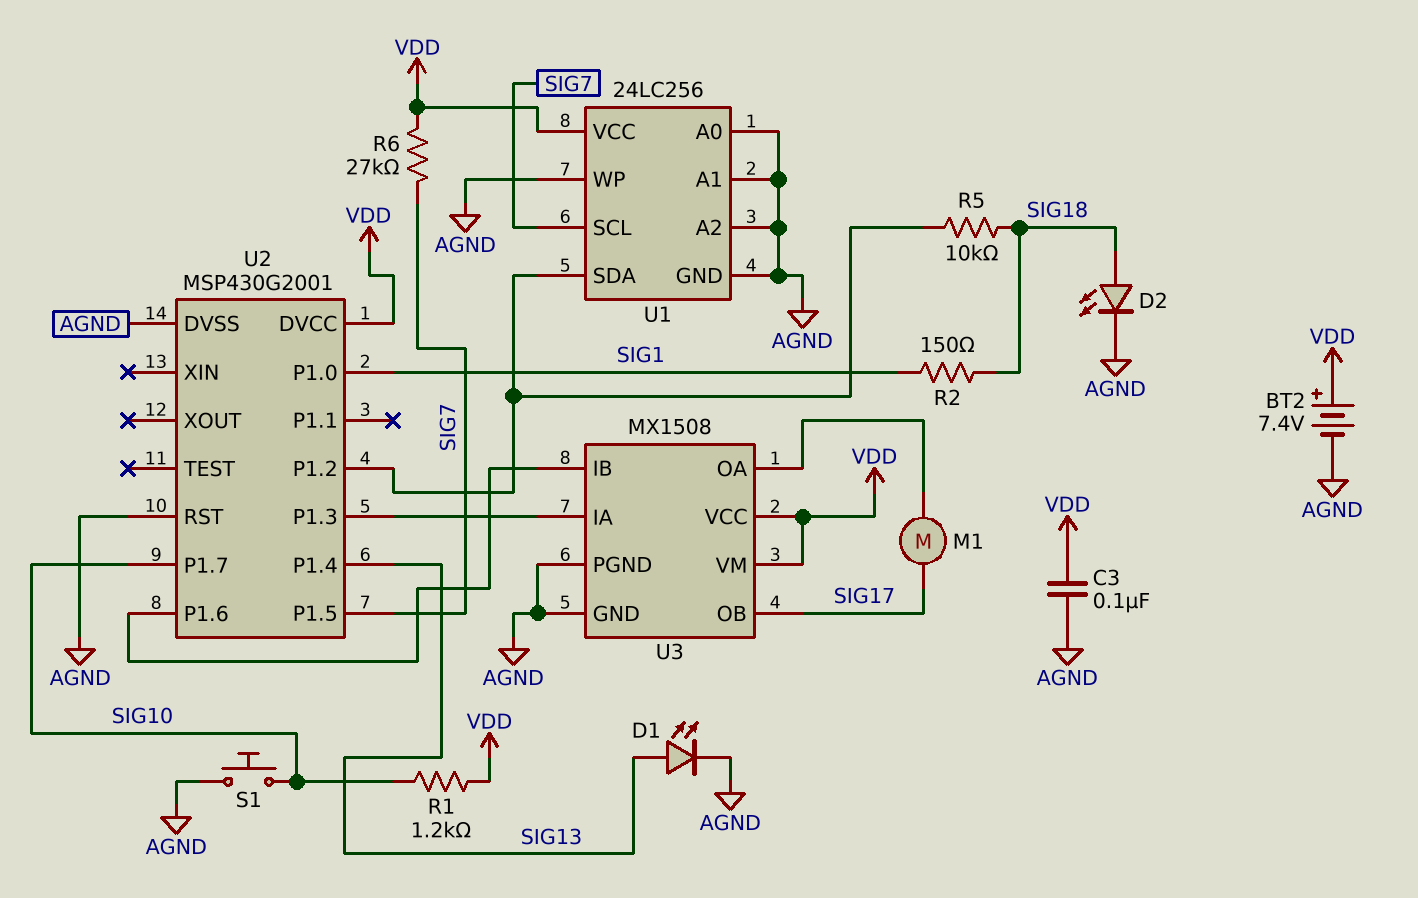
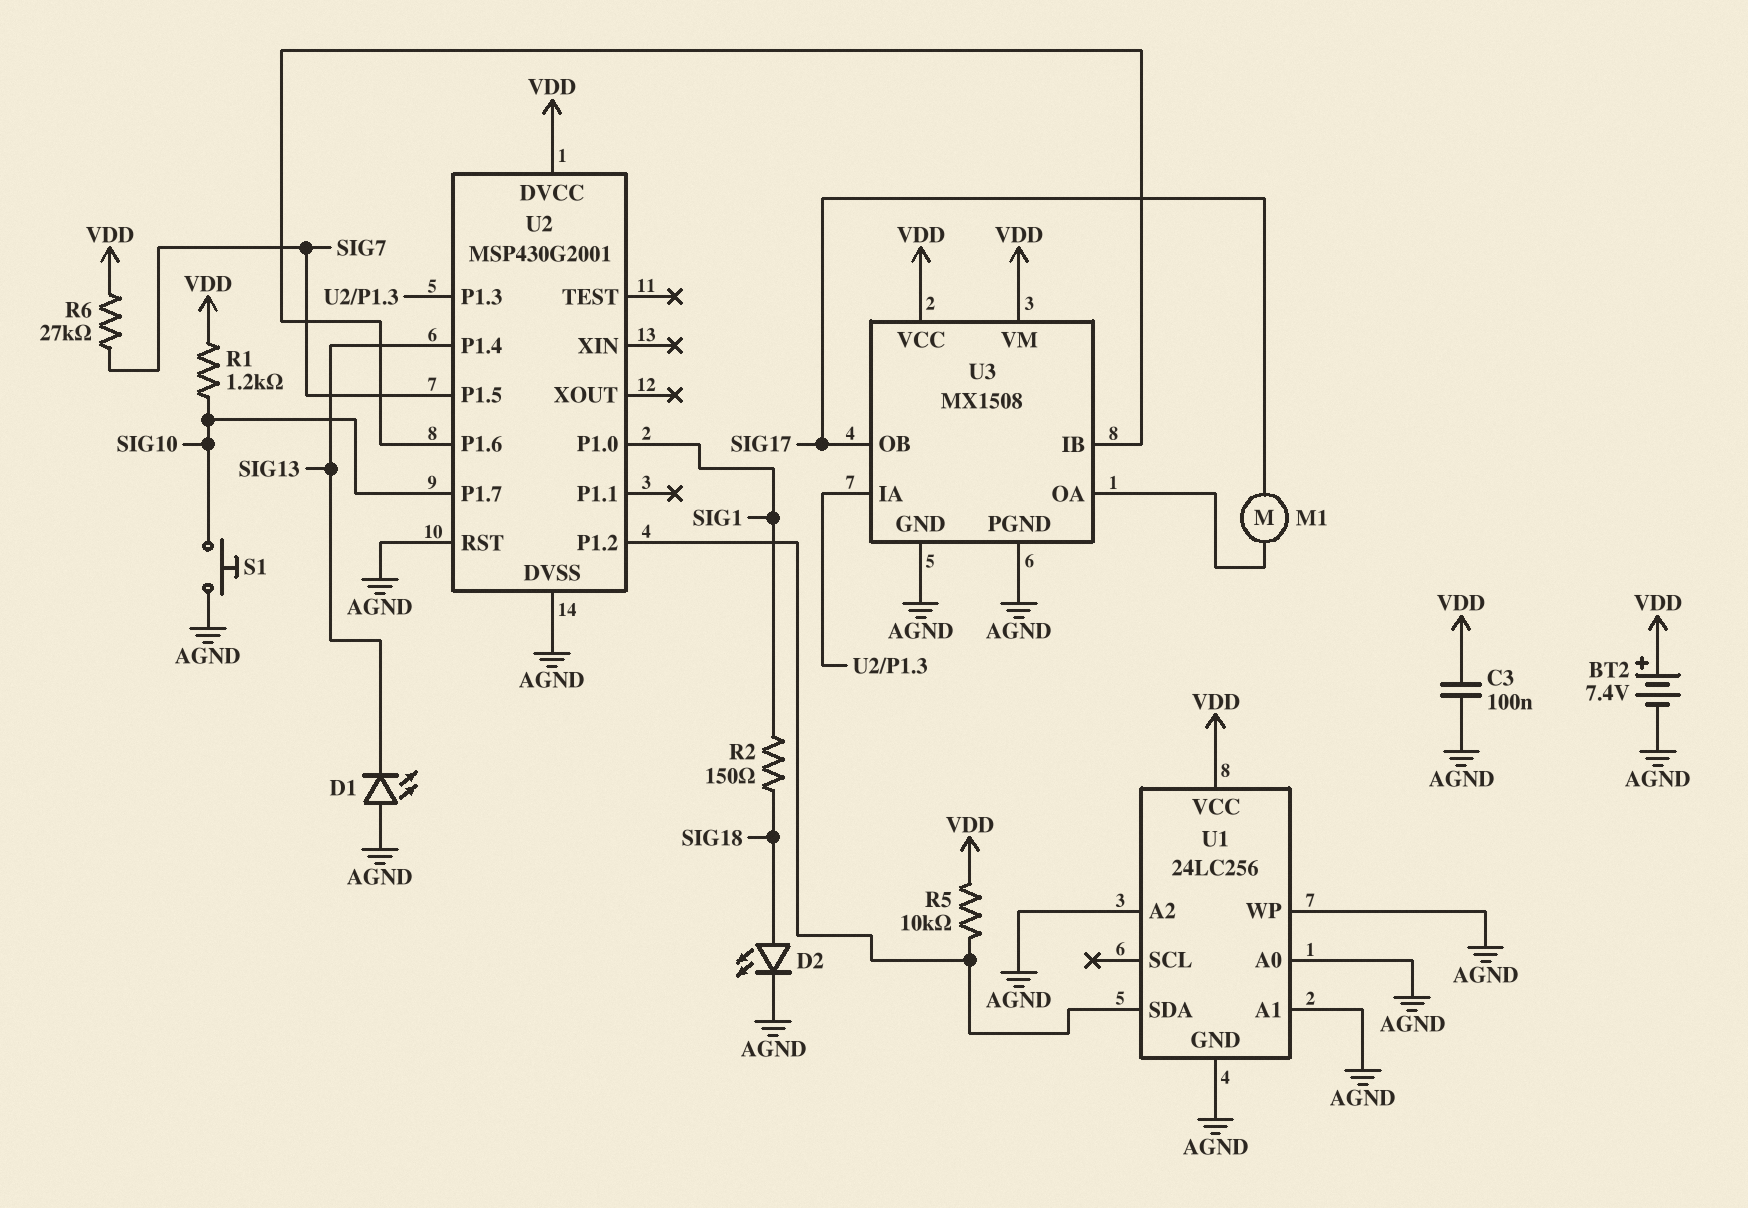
D1: LED (A SIG13, K AGND) -> LED (A AGND, K SIG13)
R5: 10k (SIG18, U1/SDA) -> 10k (U1/SDA, VDD)
U1 pin SCL: SIG7 -> none

